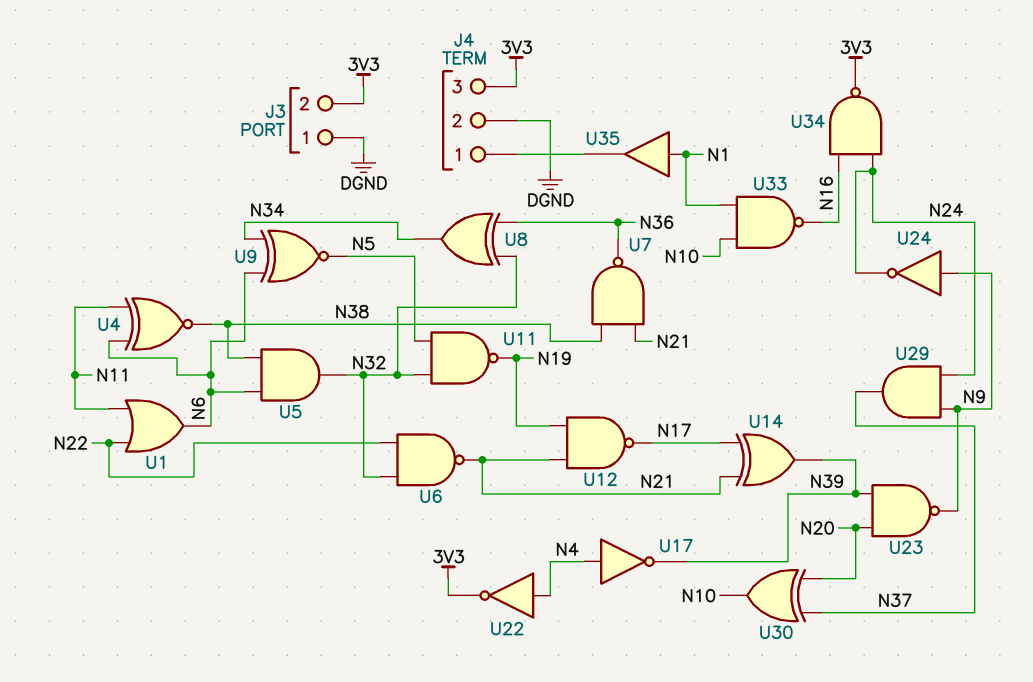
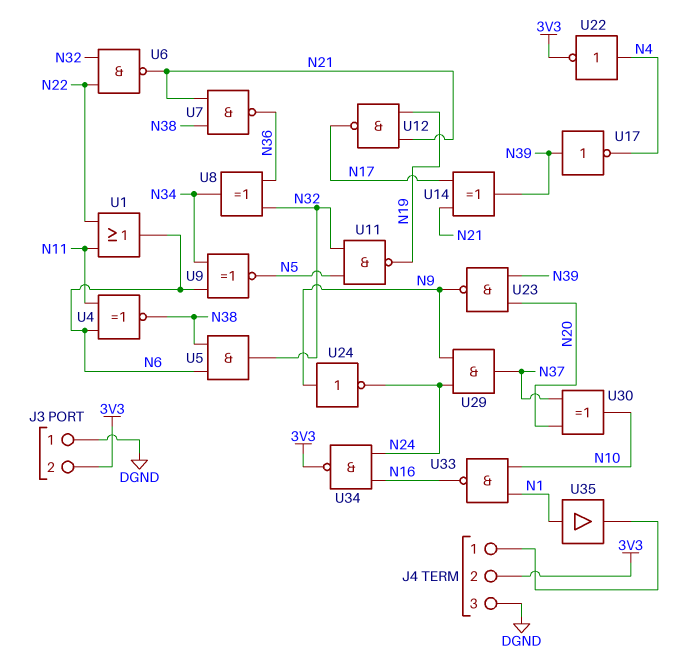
J4 pin 2: DGND -> 3V3
J4 pin 3: 3V3 -> DGND
U17: NOT (in N4, out N39) -> NOT (in N39, out N4)

